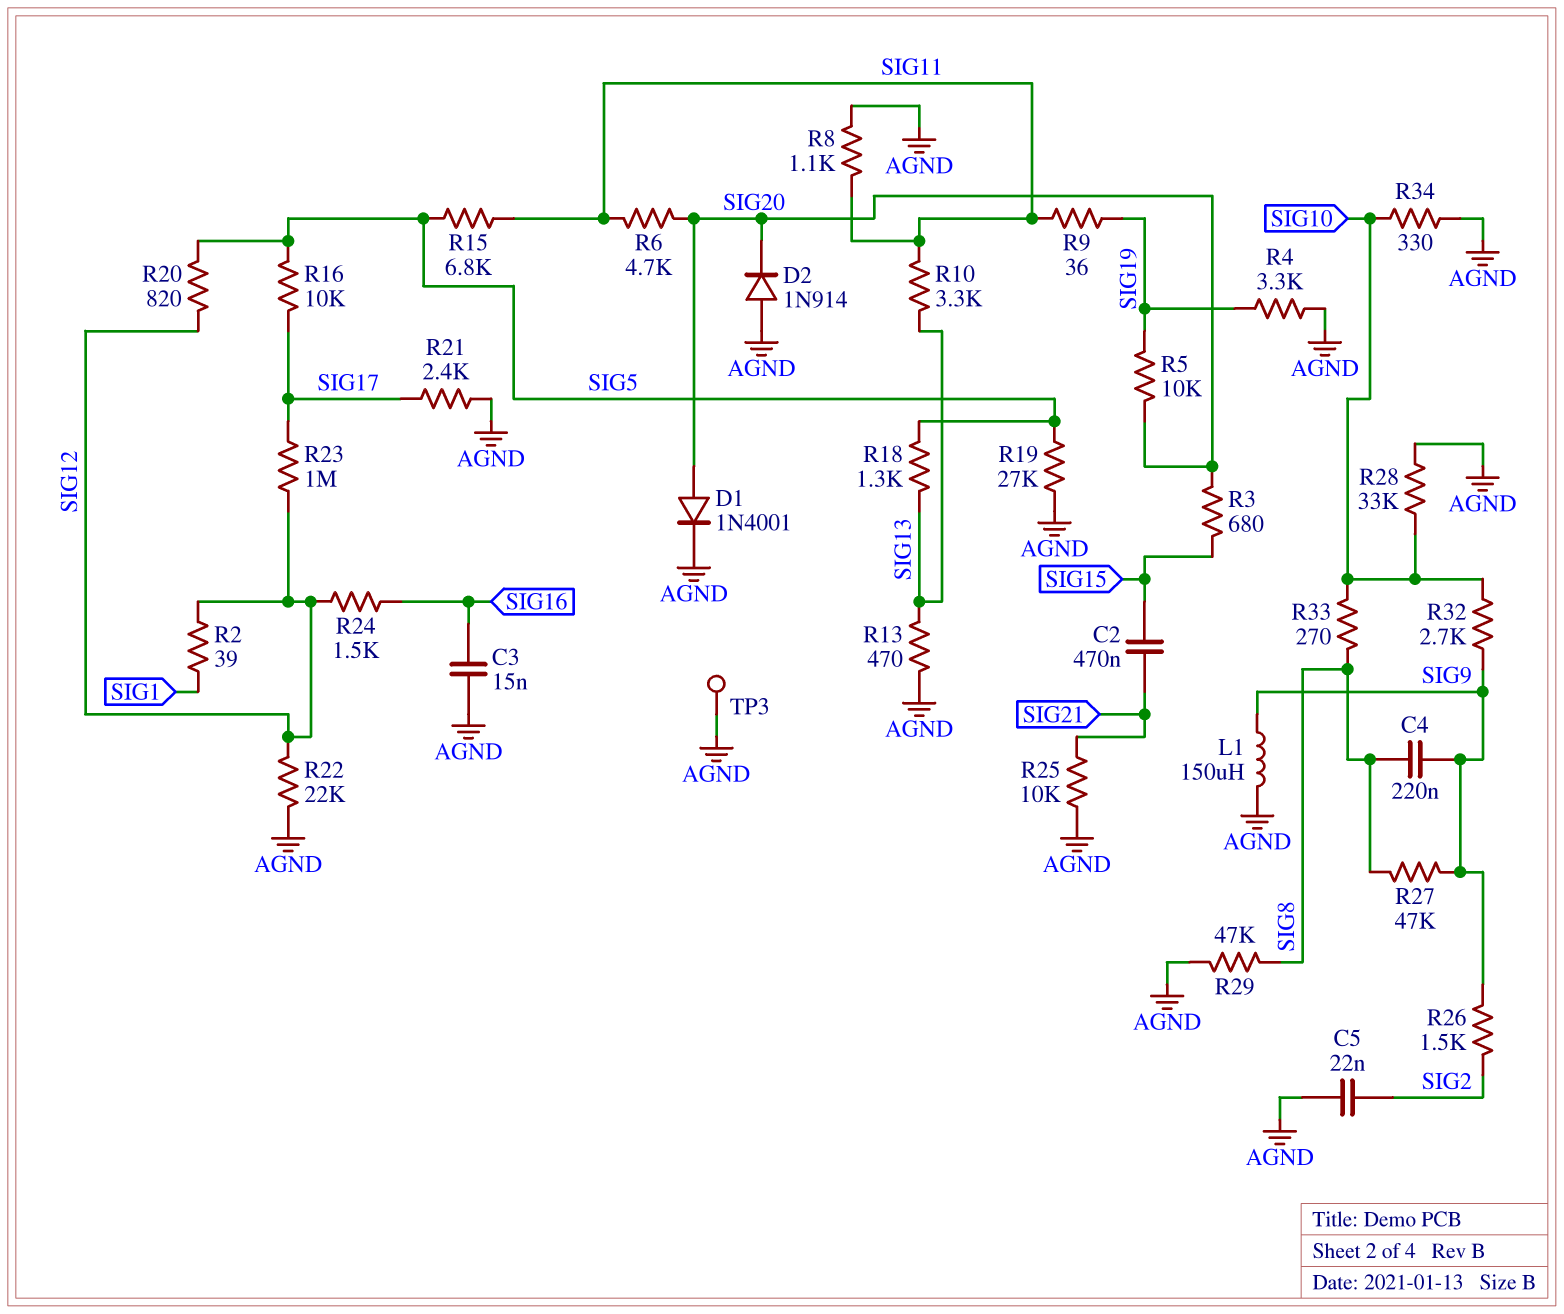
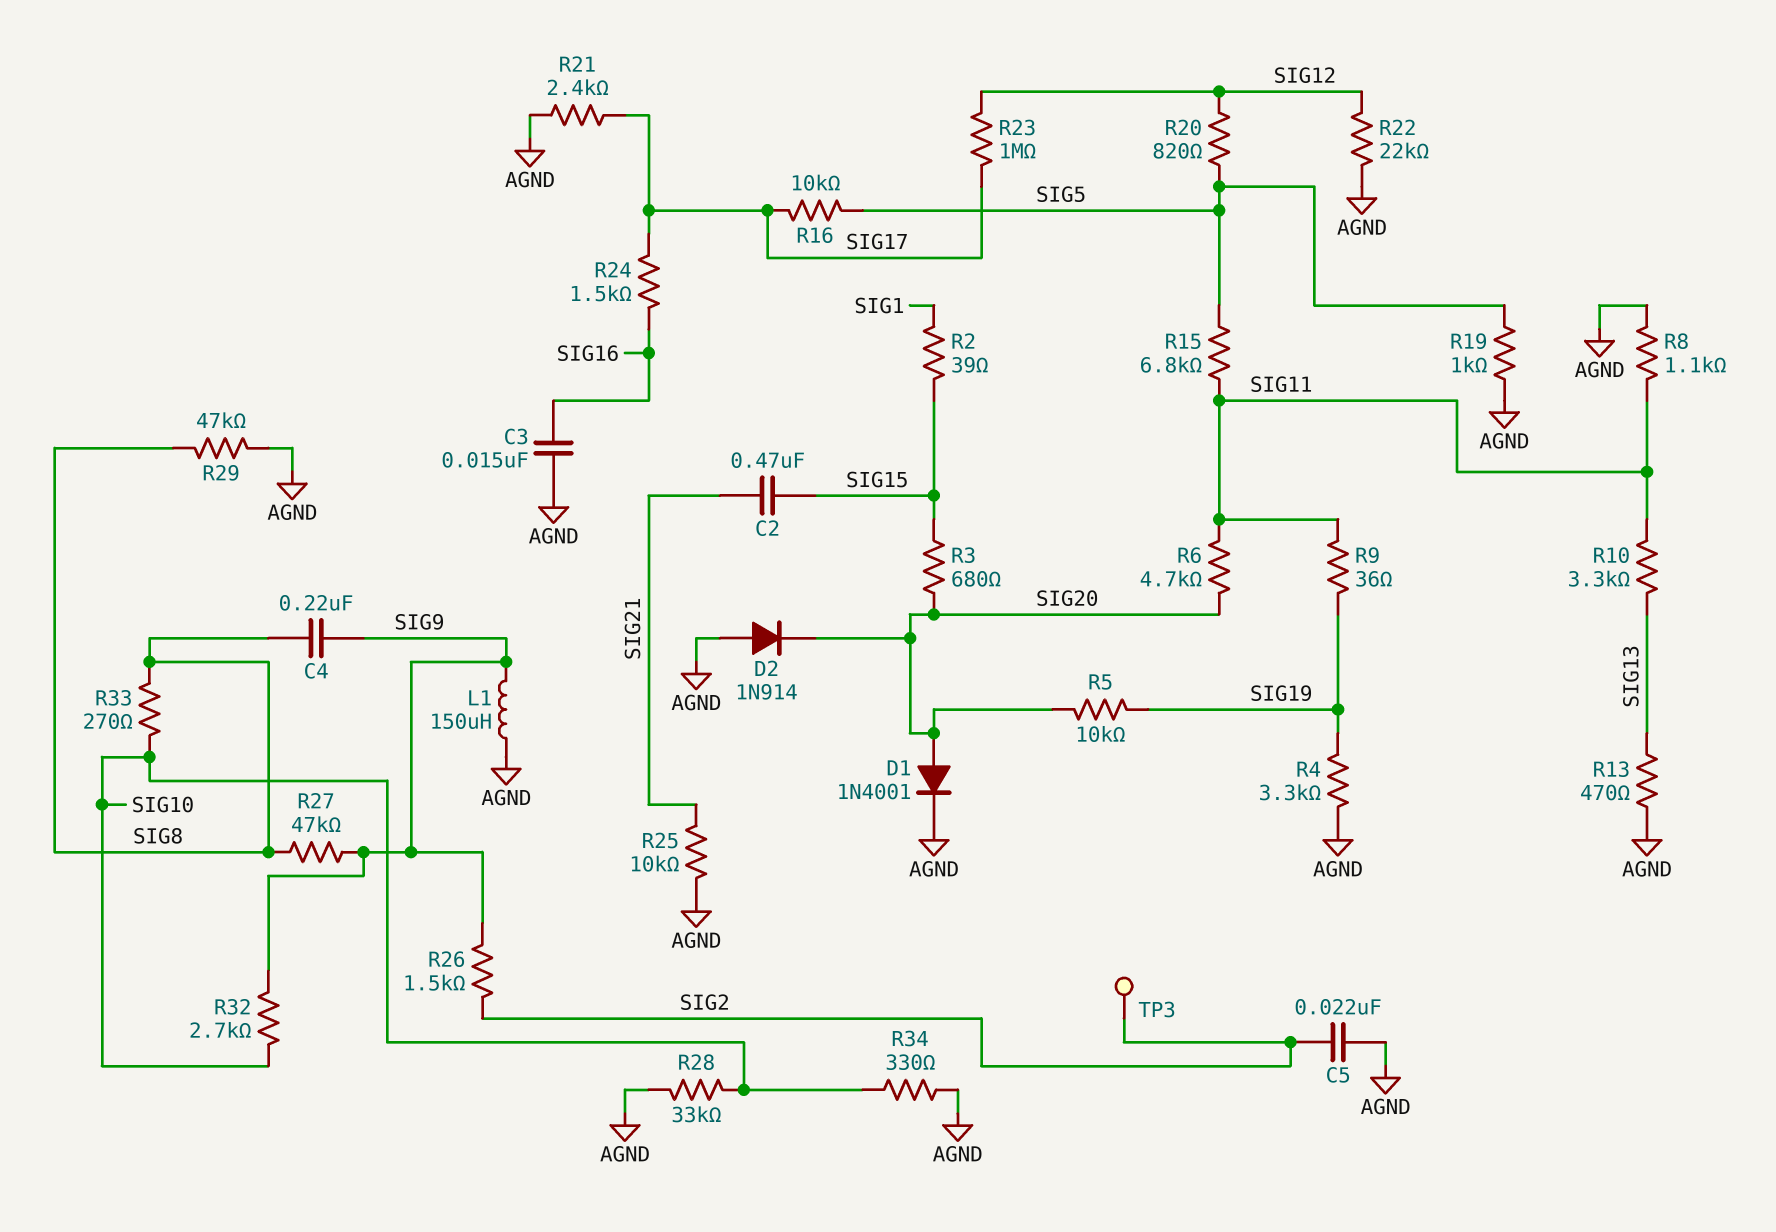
R2: 39 (SIG1, SIG12) -> 39 (SIG1, SIG15)
R18: 1.3k (SIG5, SIG13) -> none
R19: 27k (AGND, SIG5) -> 1k (AGND, SIG5)
R24: 1.5k (SIG12, SIG16) -> 1.5k (SIG16, SIG17)
TP3: test point (AGND) -> test point (SIG2)

